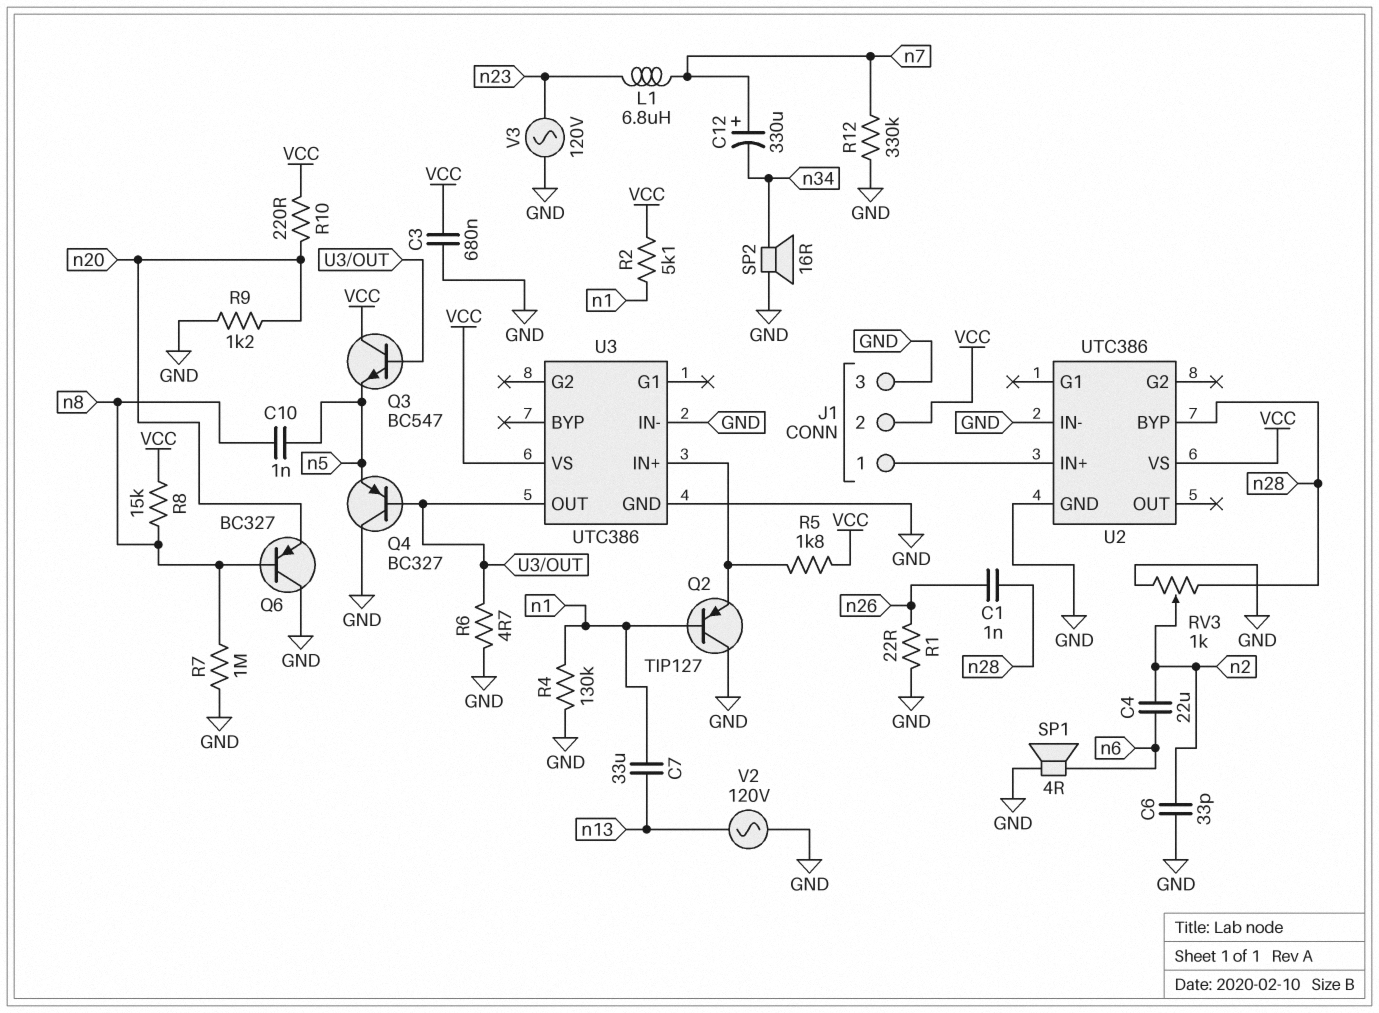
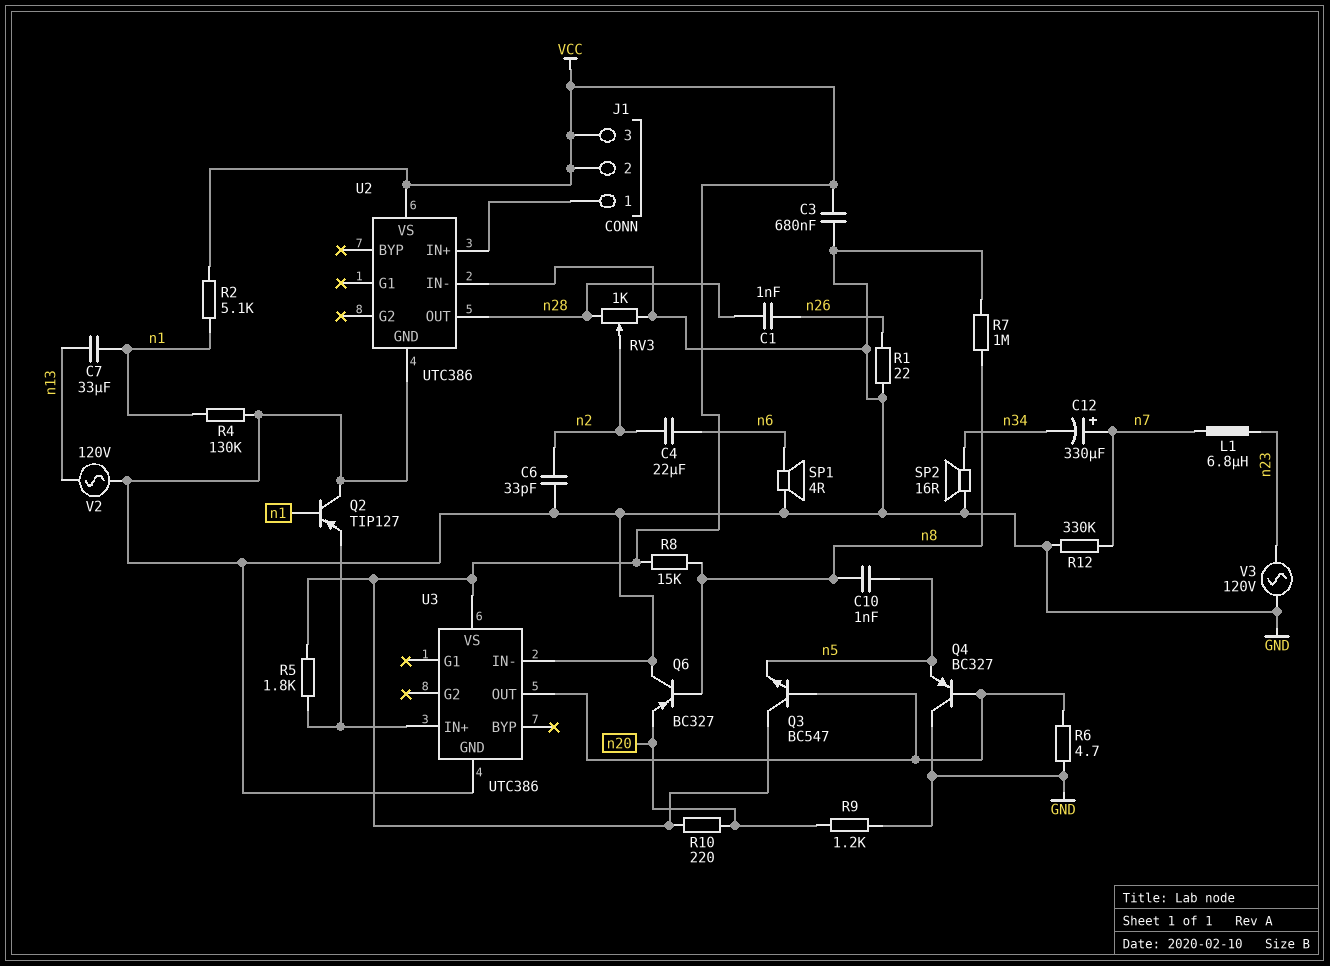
J1 pin 3: GND -> VCC
U2 pin BYP: n28 -> none
U2 pin OUT: none -> n28

